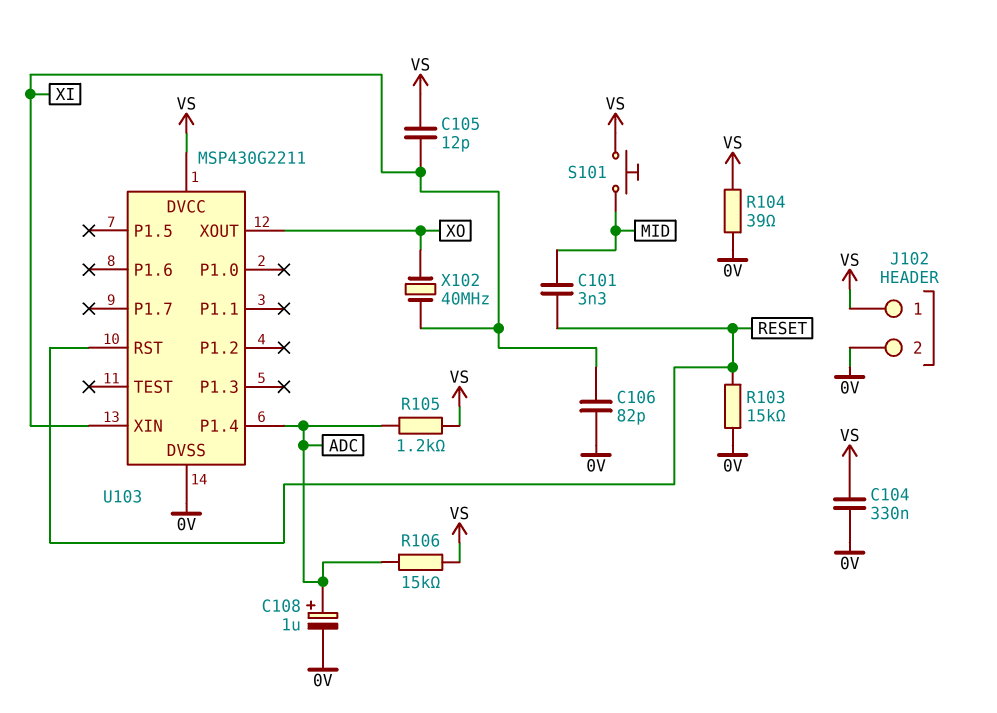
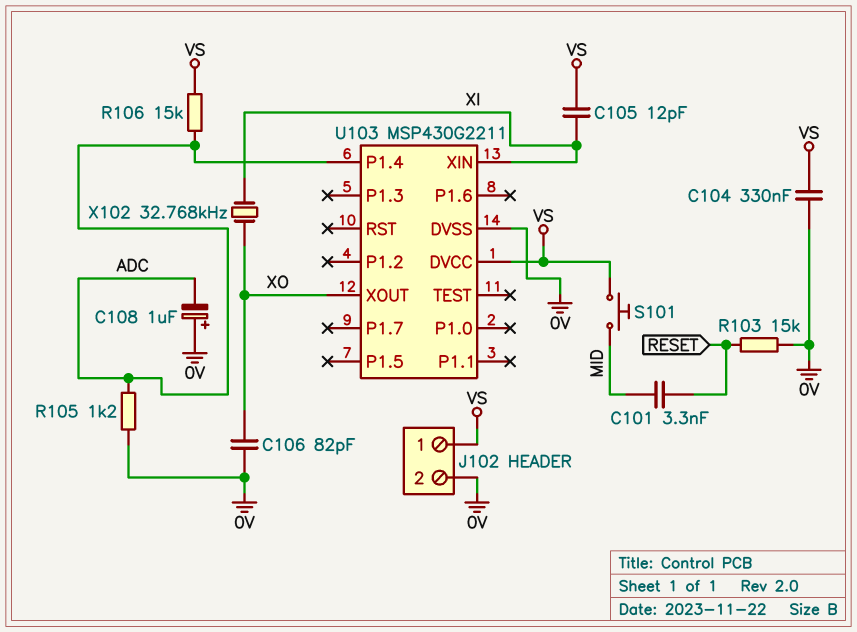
C106: 82pF (0V, XI) -> 82pF (0V, XO)
C108: 1uF (plus ADC, minus 0V) -> 1uF (plus 0V, minus ADC)
R104: 39 (0V, VS) -> none
R105: 1.2k (ADC, VS) -> 1.2k (0V, ADC)
U103 pin RST: RESET -> none
X102: 40MHz (XI, XO) -> 32.768kHz (XI, XO)

